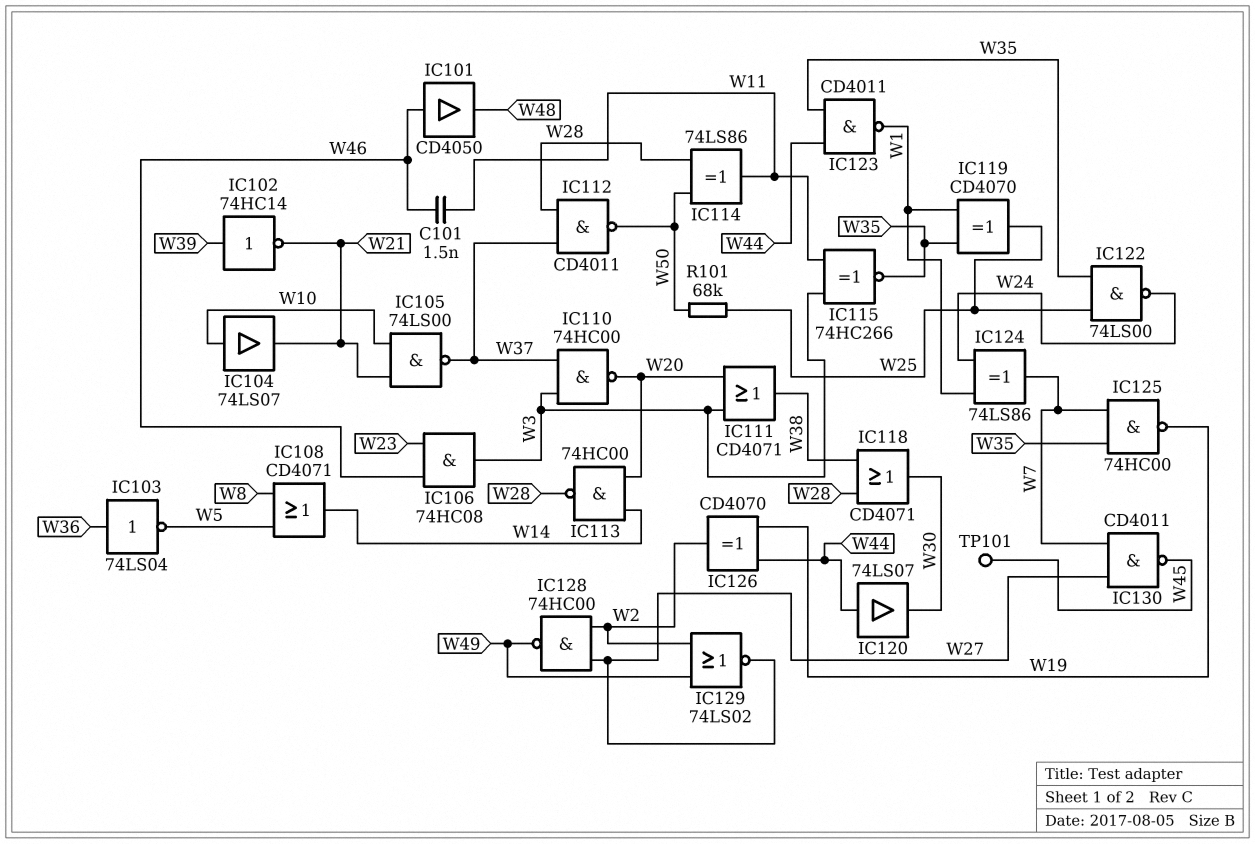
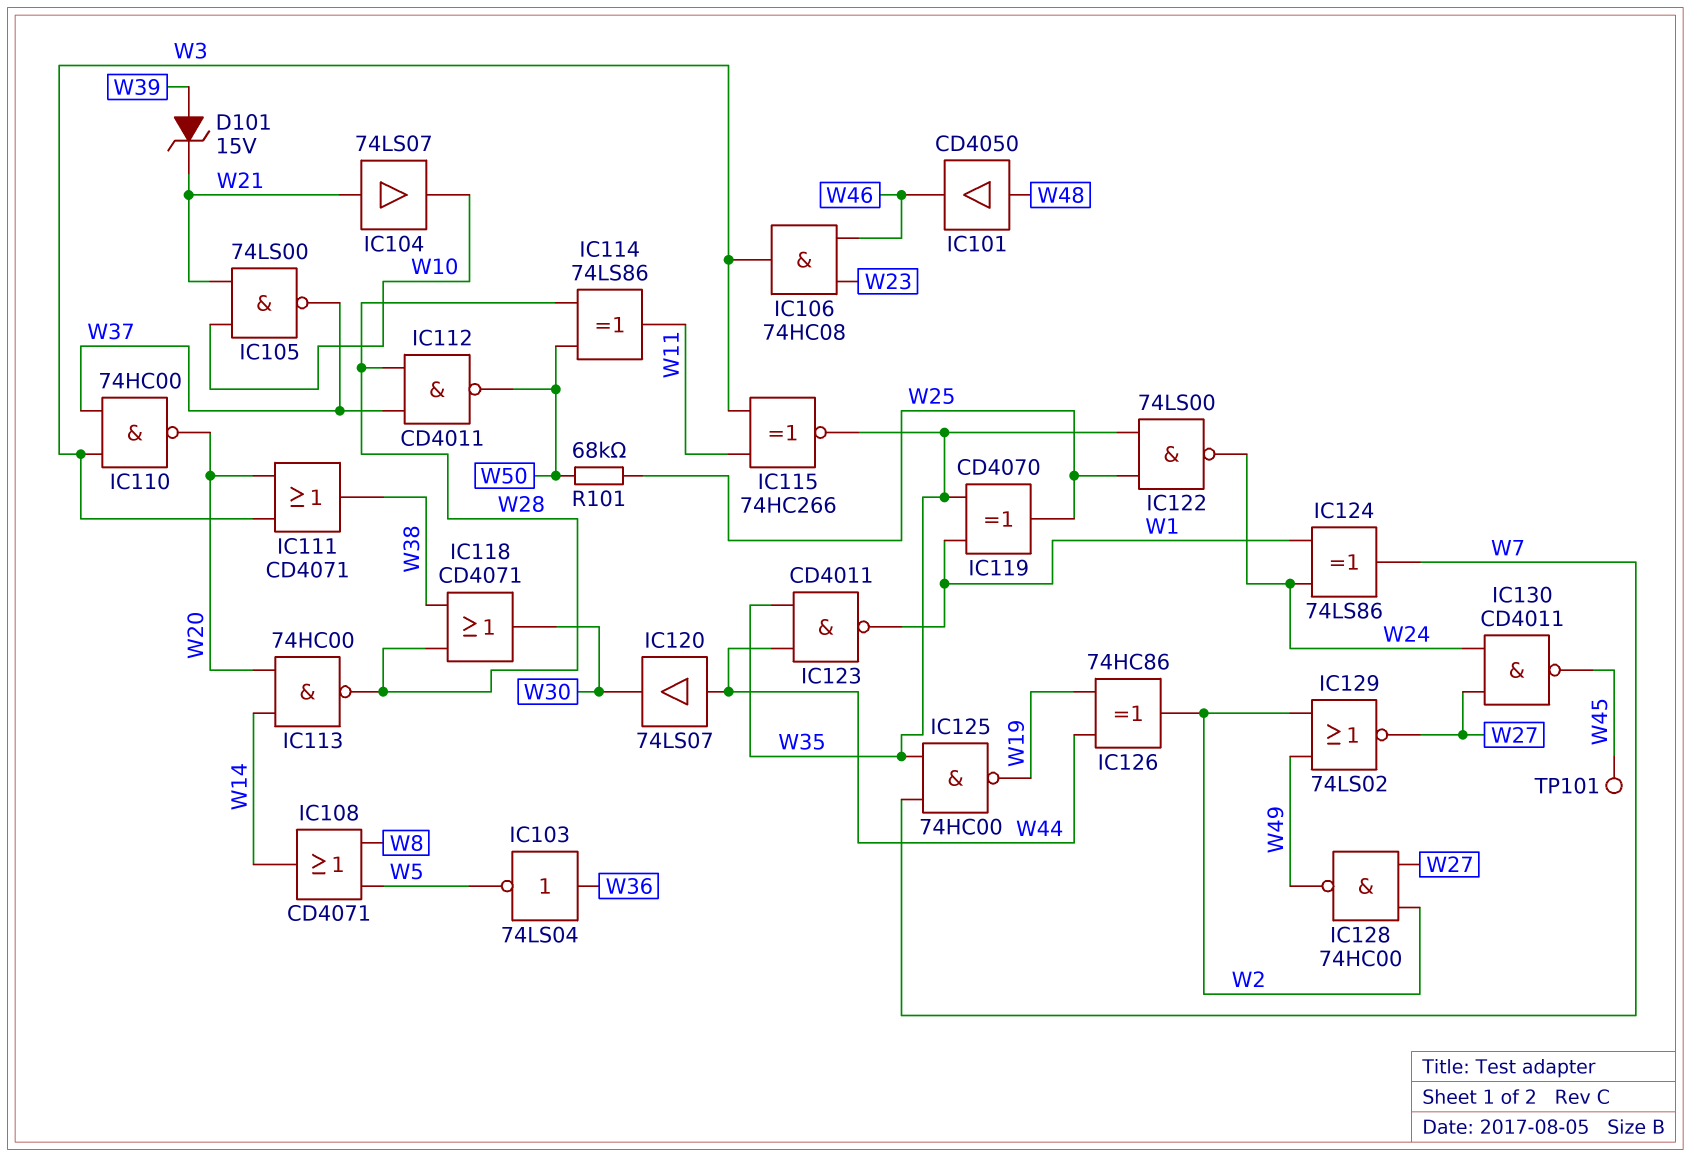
C101: 1.5nF (W11, W46) -> none
D101: none -> zener 15V (A W39, K W21)
IC101: buffer CD4050 (in W46, out W48) -> buffer CD4050 (in W48, out W46)
IC102: NOT 74HC14 (in W39, out W21) -> none
IC104: buffer 74LS07 (in W10, out W21) -> buffer 74LS07 (in W21, out W10)
IC126: XOR CD4070 (in W19, in W44, out W2) -> XOR 74HC86 (in W19, in W44, out W2)
IC130: NAND CD4011 (in W7, in W27, out W45) -> NAND CD4011 (in W24, in W27, out W45)

